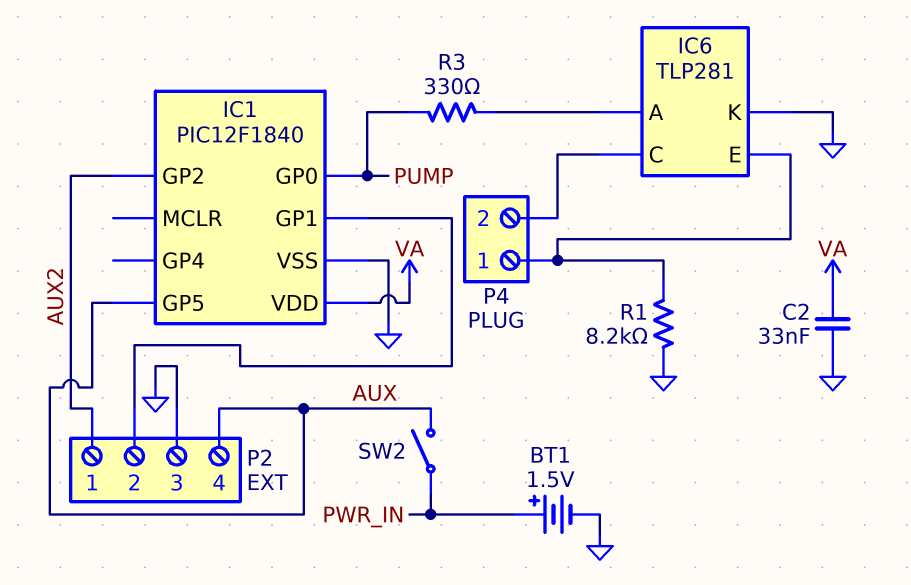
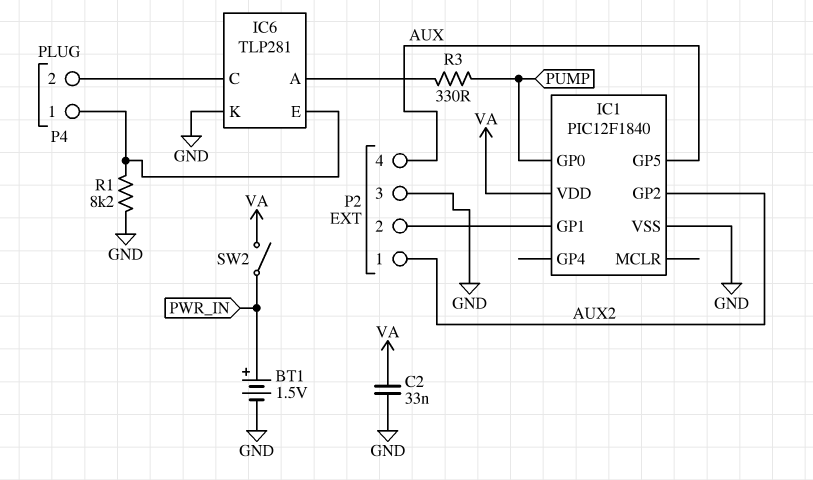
SW2: switch (AUX, PWR_IN) -> switch (PWR_IN, VA)

